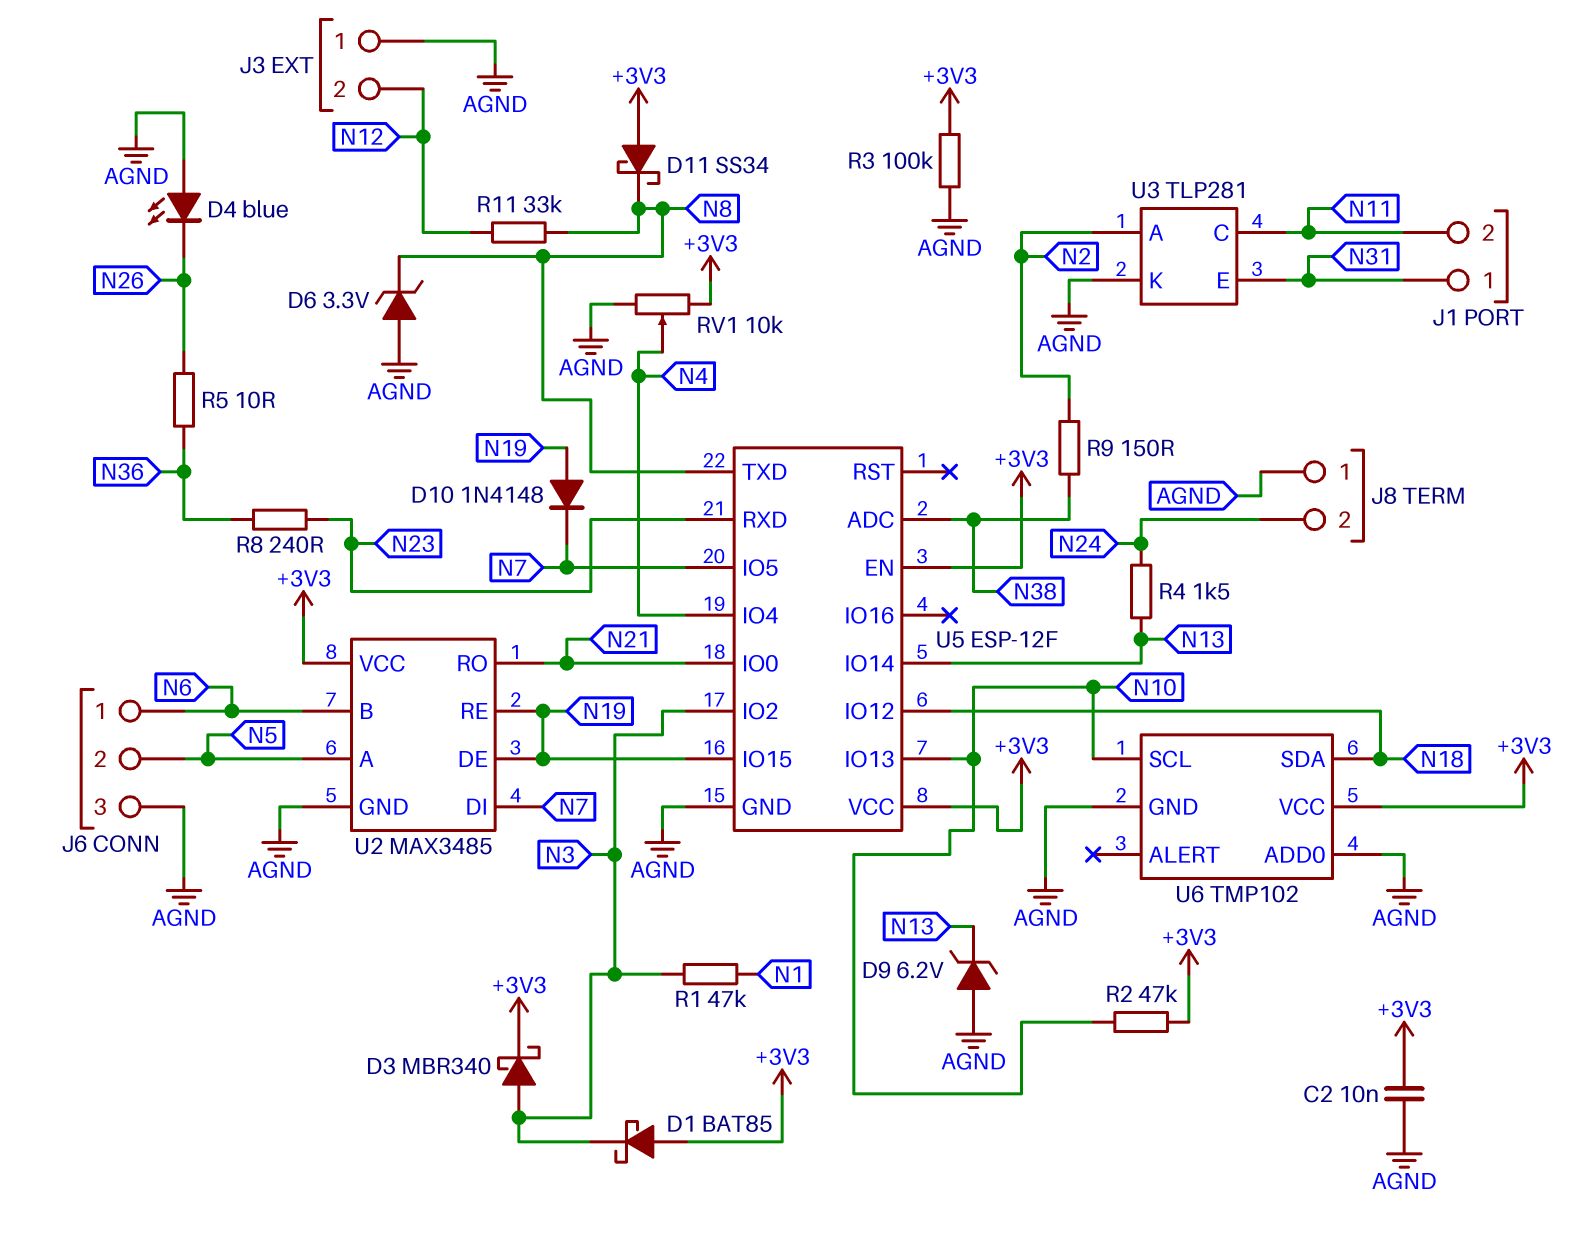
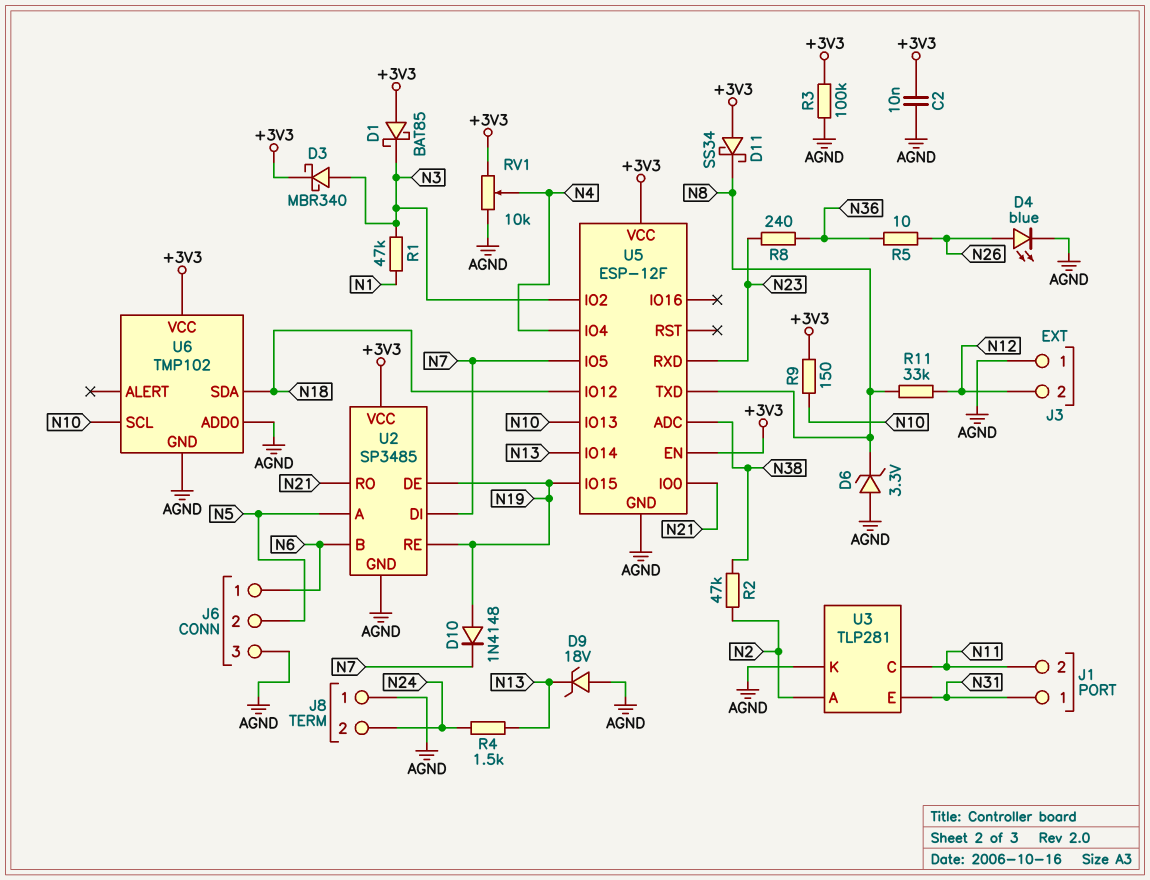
D4: LED blue (A AGND, K N26) -> LED blue (A N26, K AGND)
D9: zener 6.2V (A AGND, K N13) -> zener 18V (A AGND, K N13)
R2: 47k (+3V3, N10) -> 47k (N2, N38)
R9: 150 (N2, N38) -> 150 (+3V3, N10)
U2: MAX3485 -> SP3485

